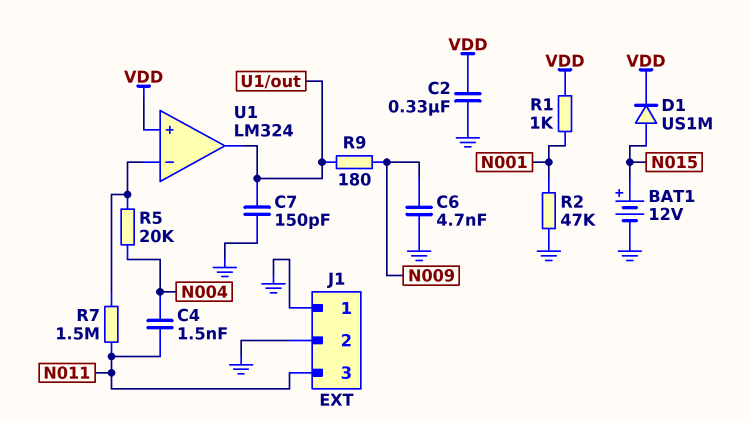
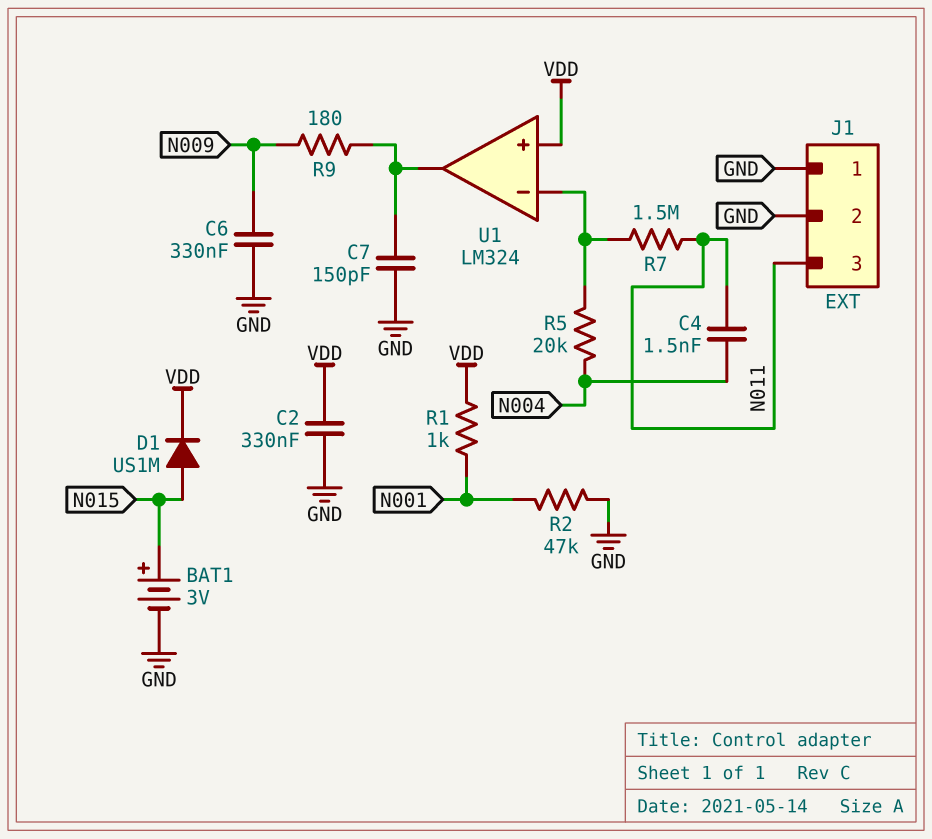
BAT1: 12V (plus N015, minus GND) -> 3V (plus N015, minus GND)
C6: 4.7nF (GND, N009) -> 330nF (GND, N009)

